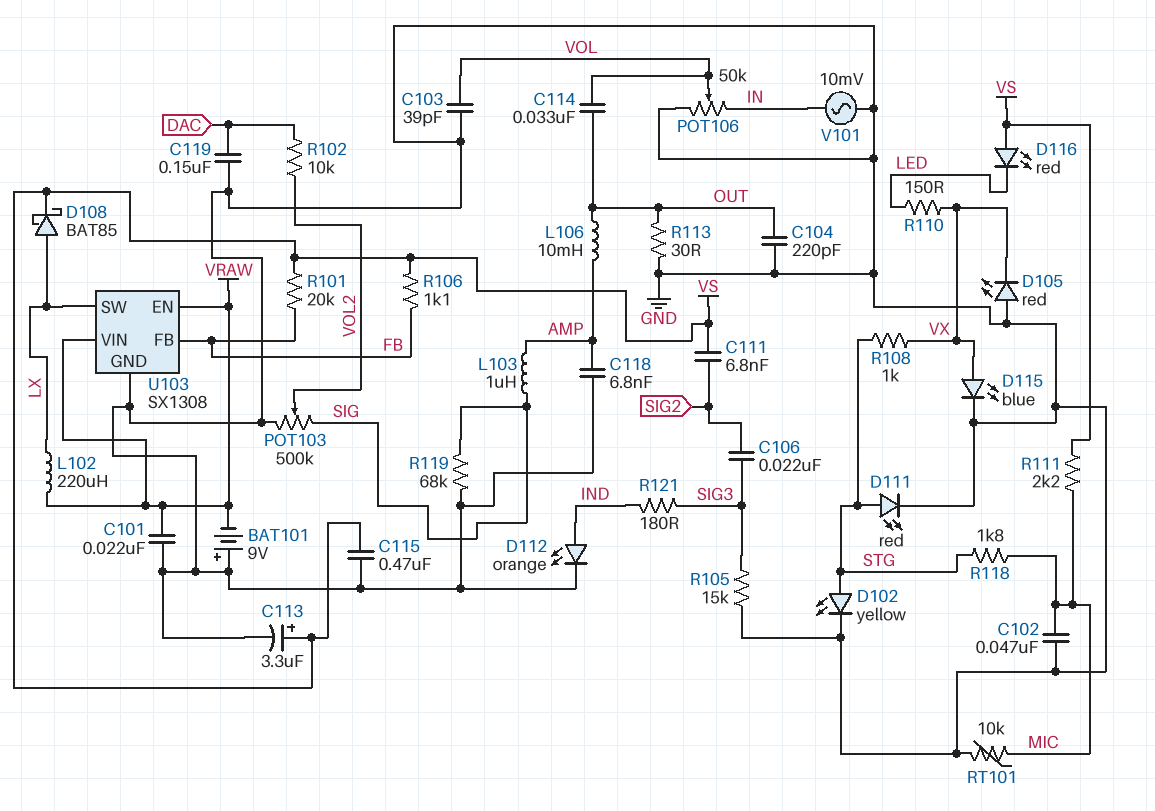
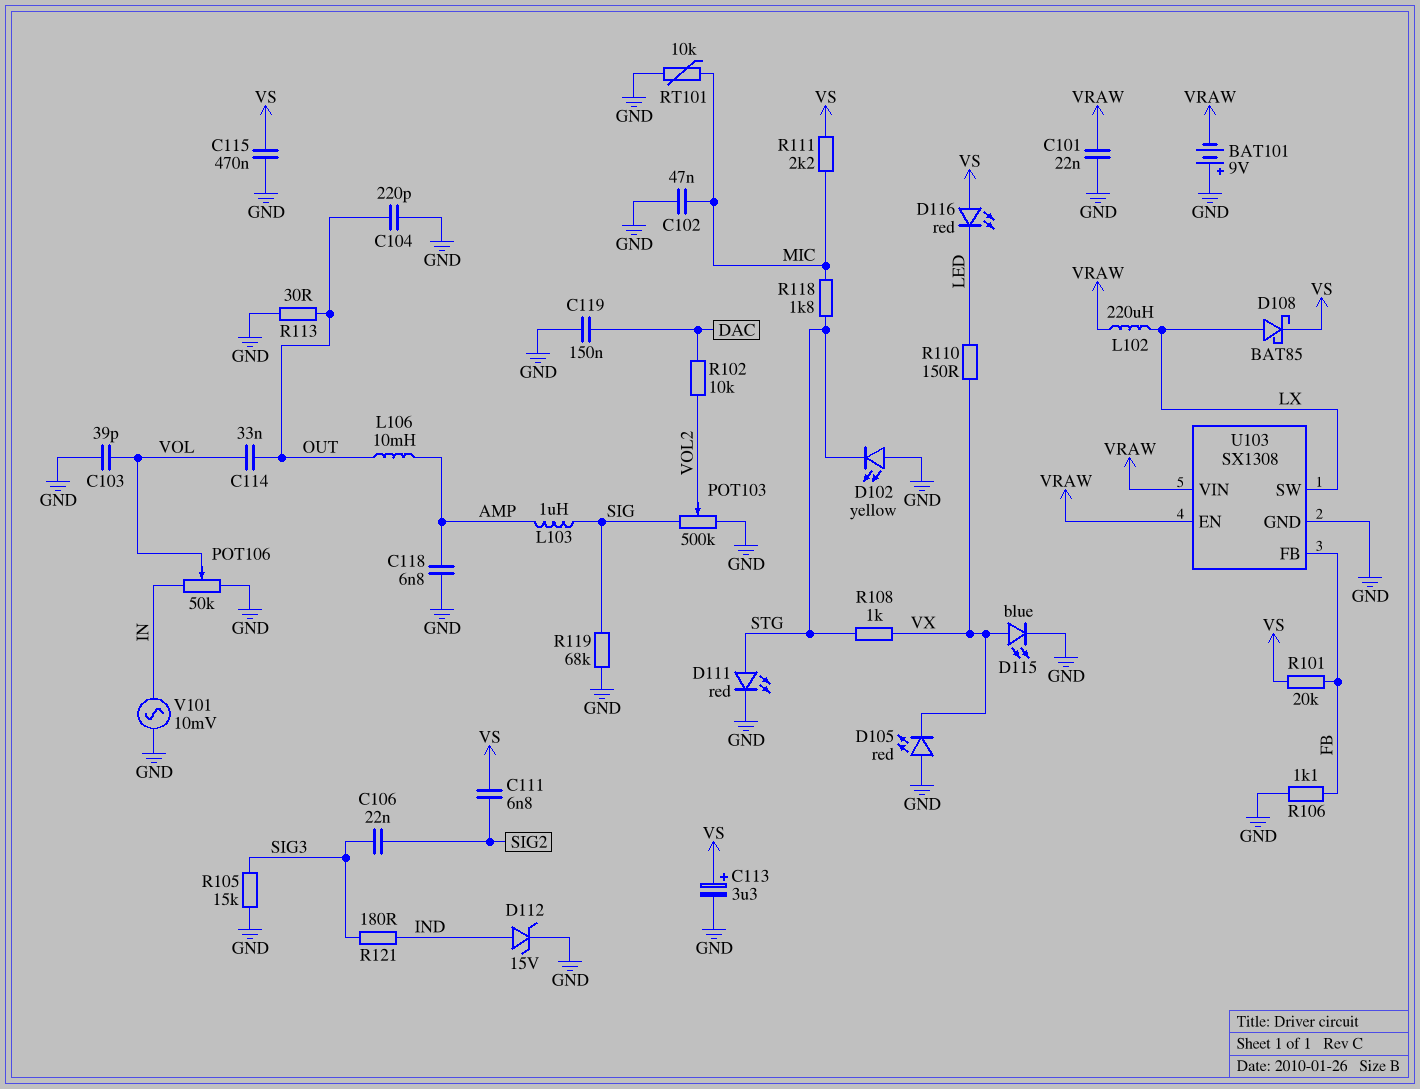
D102: LED yellow (A STG, K GND) -> LED yellow (A GND, K STG)
D112: LED orange (A IND, K GND) -> zener 15V (A IND, K GND)
R106: 1.1k (FB, VS) -> 1.1k (FB, GND)

